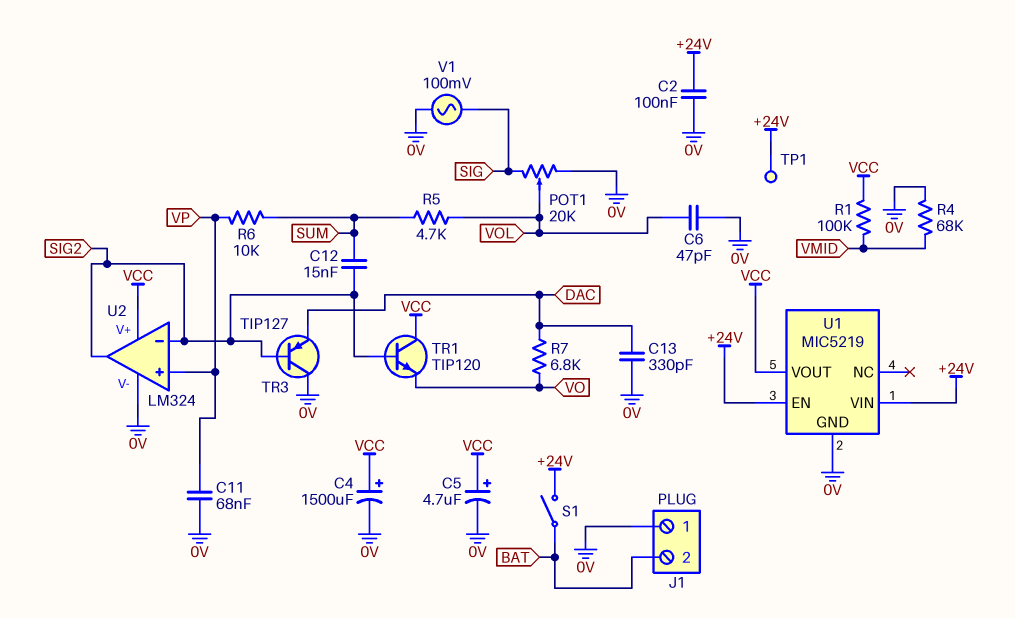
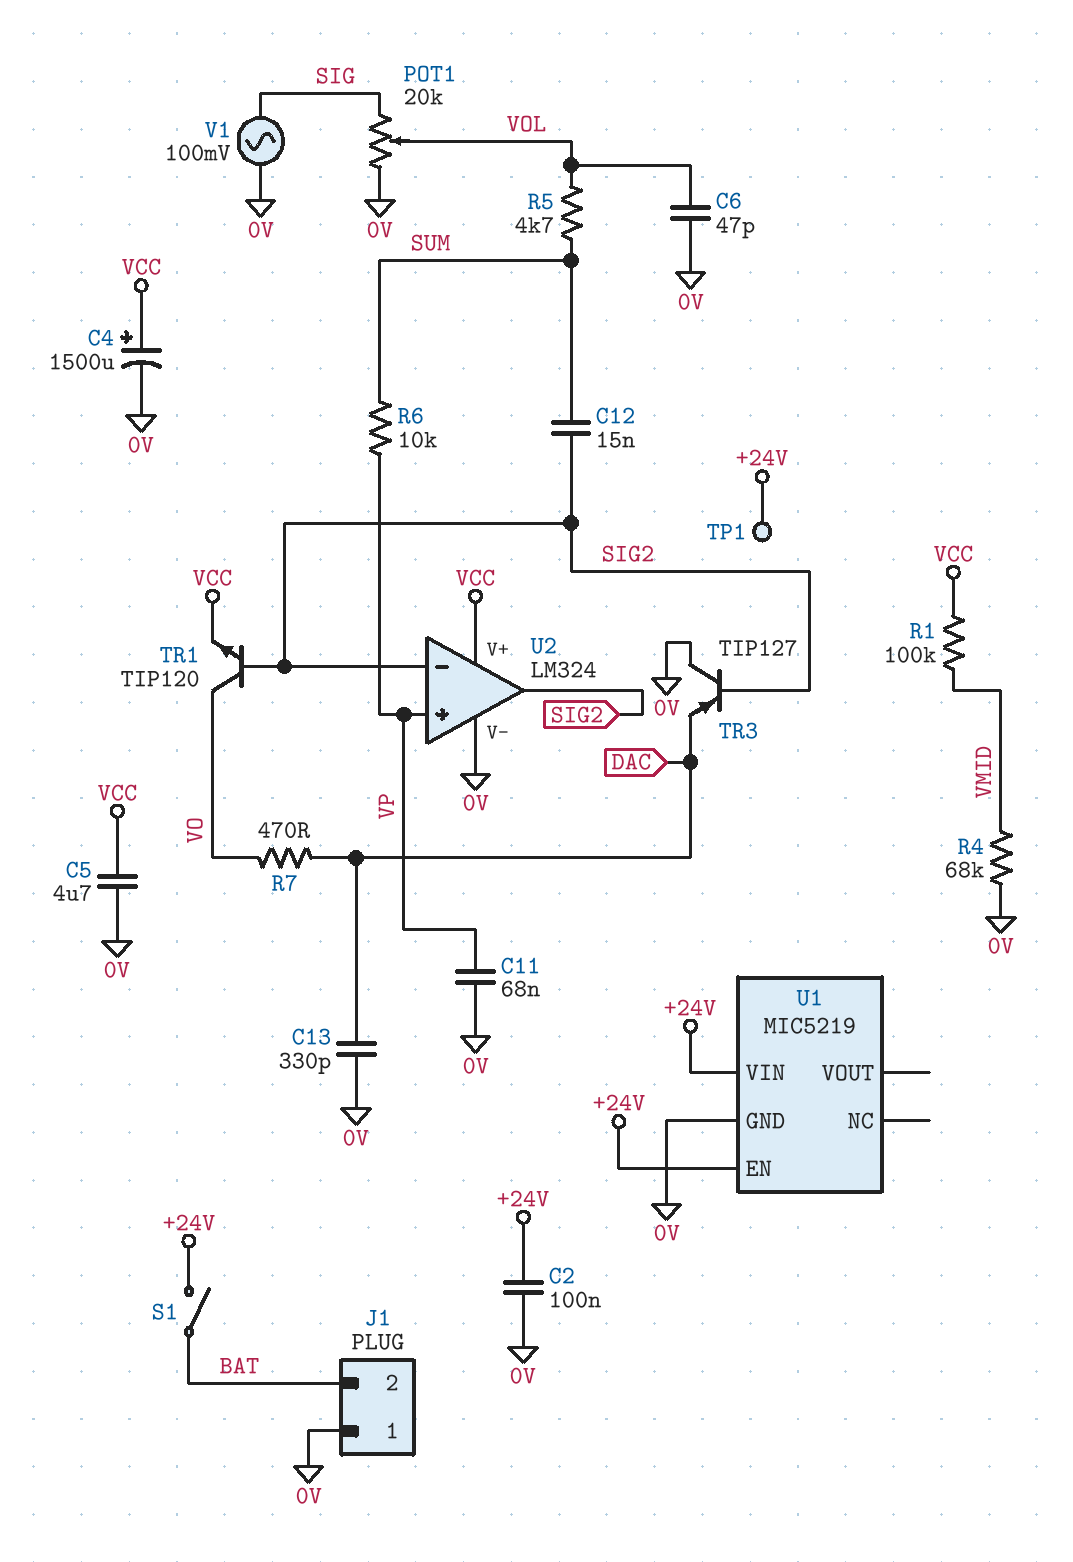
C5: 4.7uF (plus VCC, minus 0V) -> 4.7uF (0V, VCC)
R7: 6.8k (DAC, VO) -> 470 (DAC, VO)
TR1: NPN TIP120 (B SIG2, C VCC, E VO) -> NPN TIP120 (B SIG2, C VO, E VCC)
U1 pin VOUT: VCC -> none

